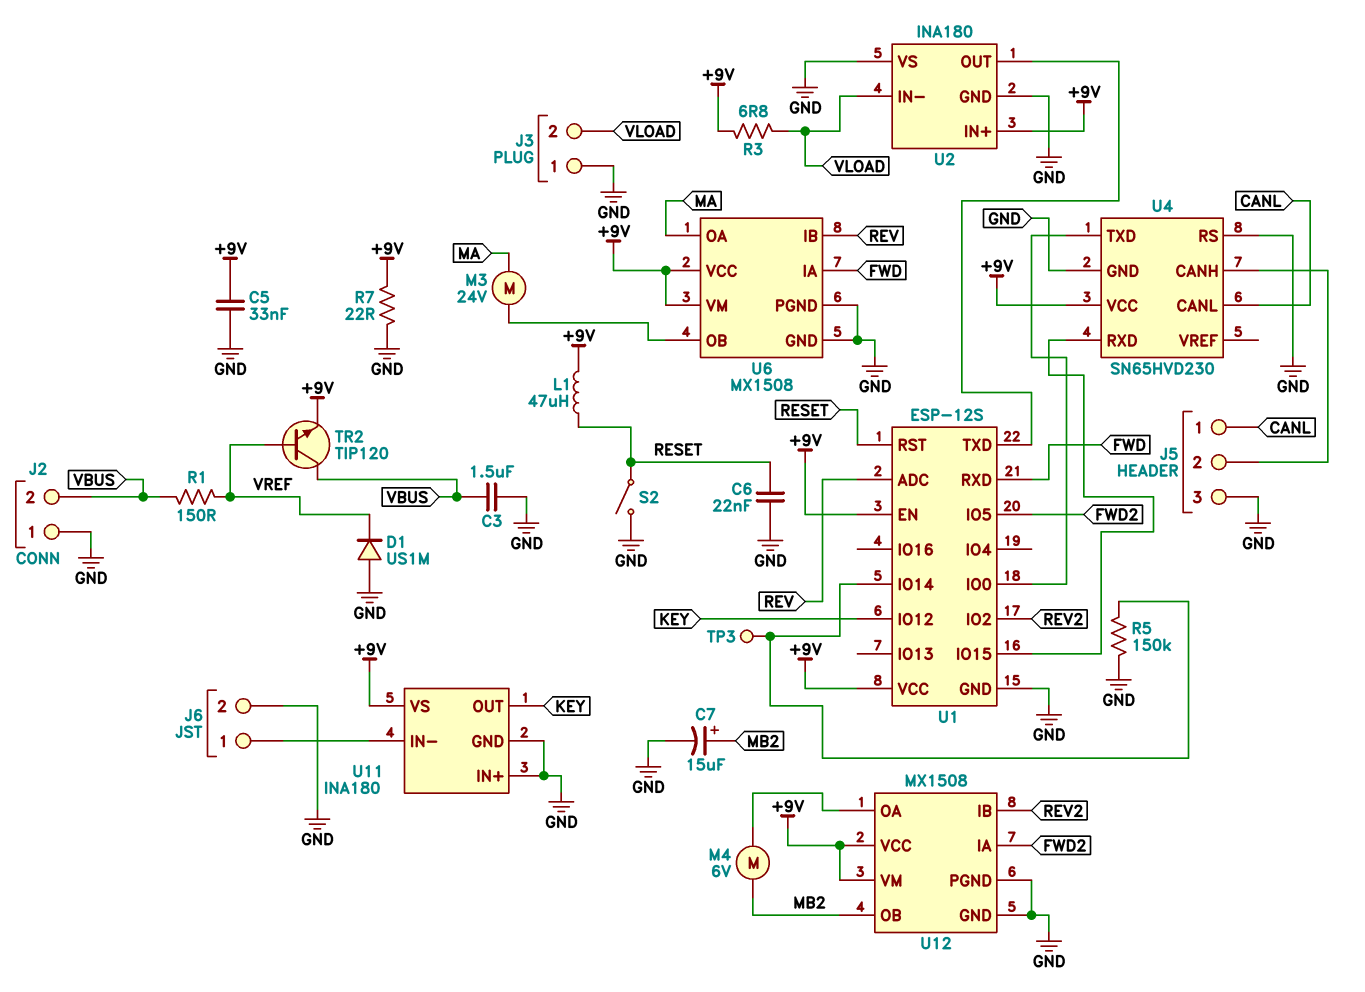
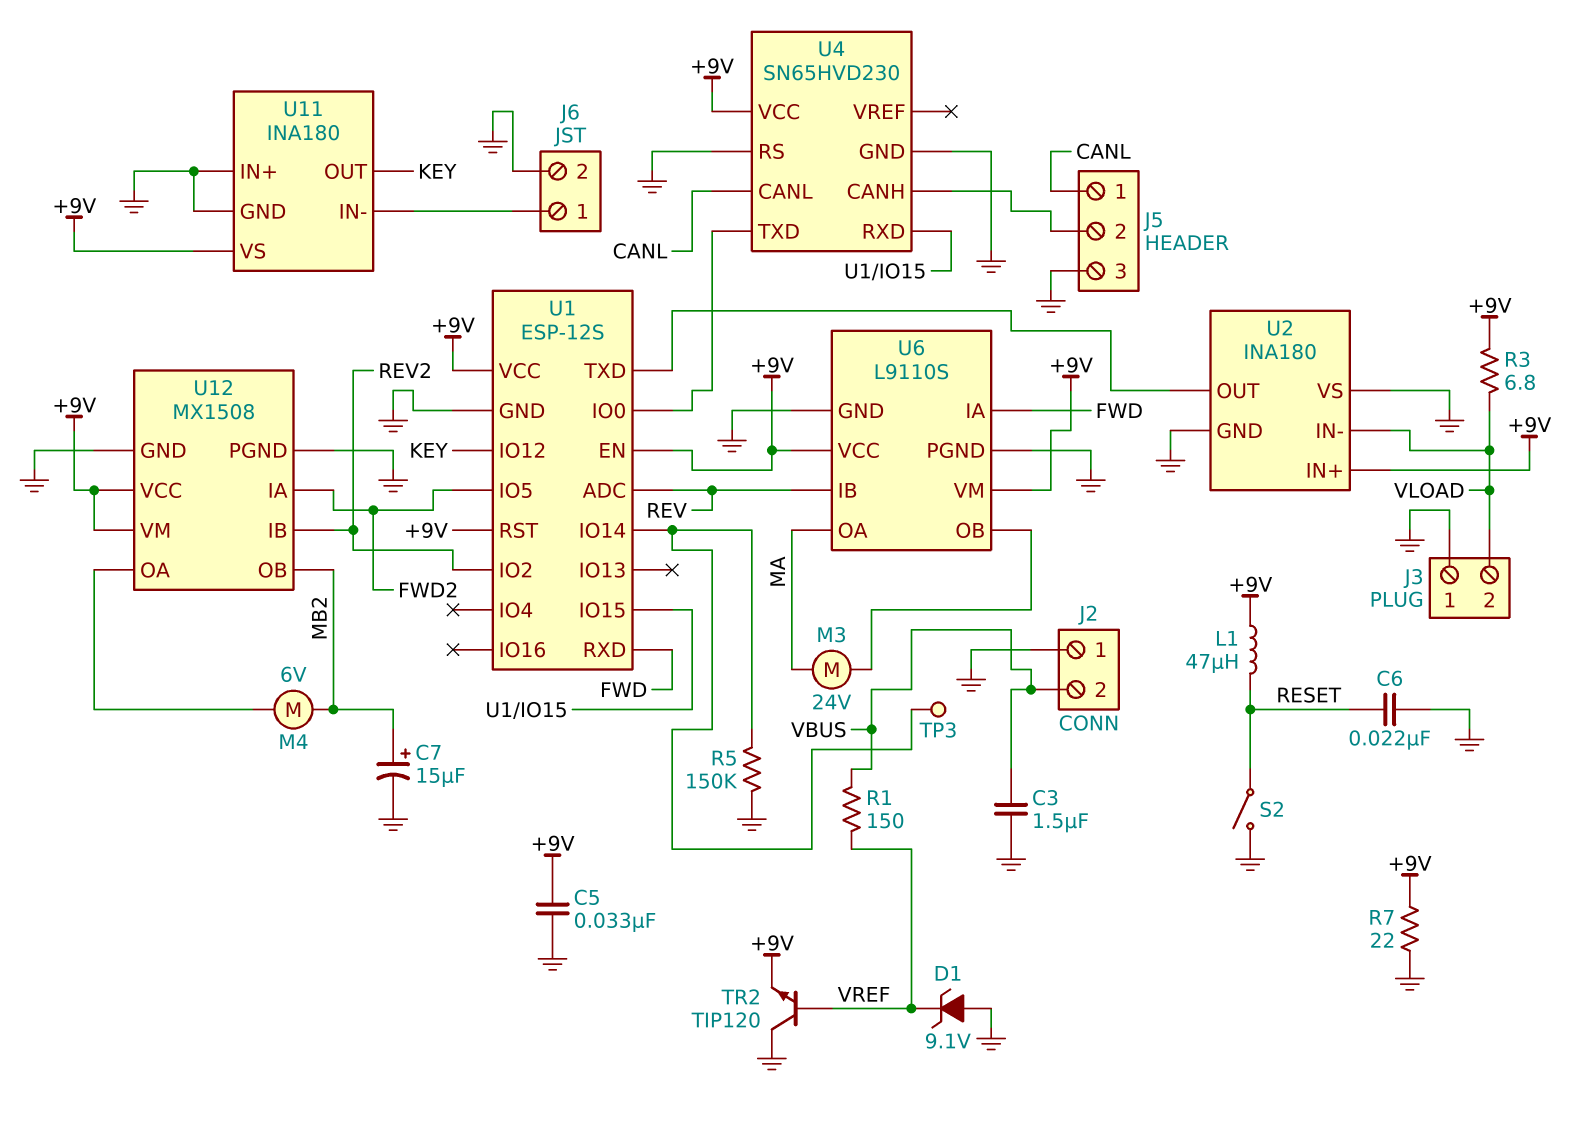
D1: diode US1M (A GND, K VREF) -> zener 9.1V (A GND, K VREF)
TR2: NPN TIP120 (B VREF, C VBUS, E +9V) -> NPN TIP120 (B VREF, C GND, E +9V)
U1 pin RST: RESET -> +9V
U6: MX1508 -> L9110S

